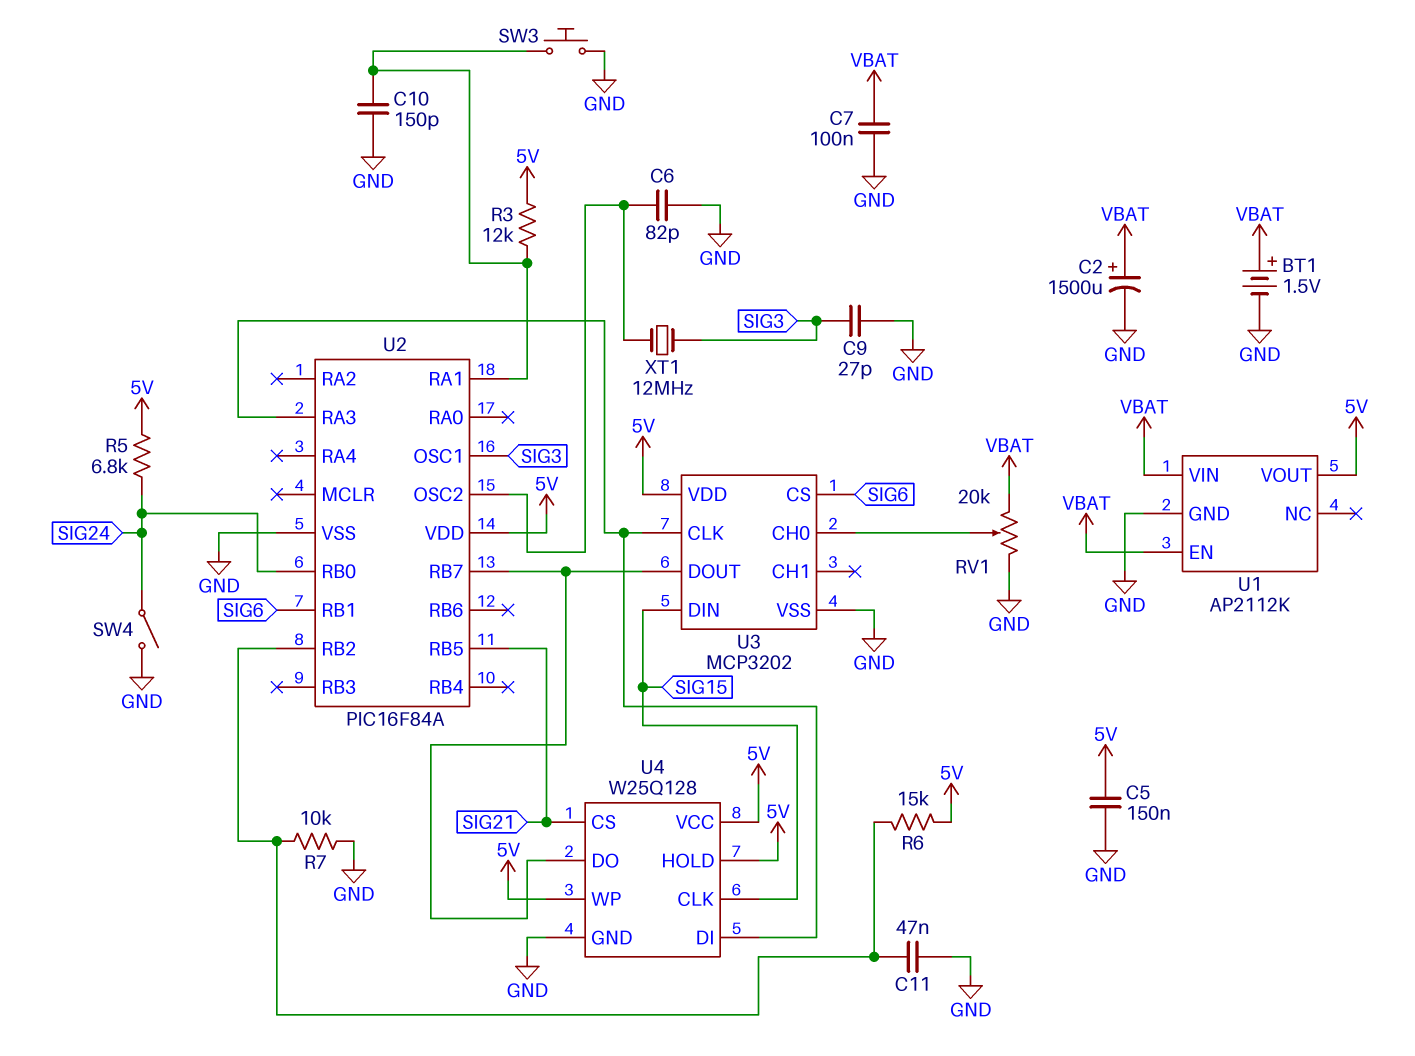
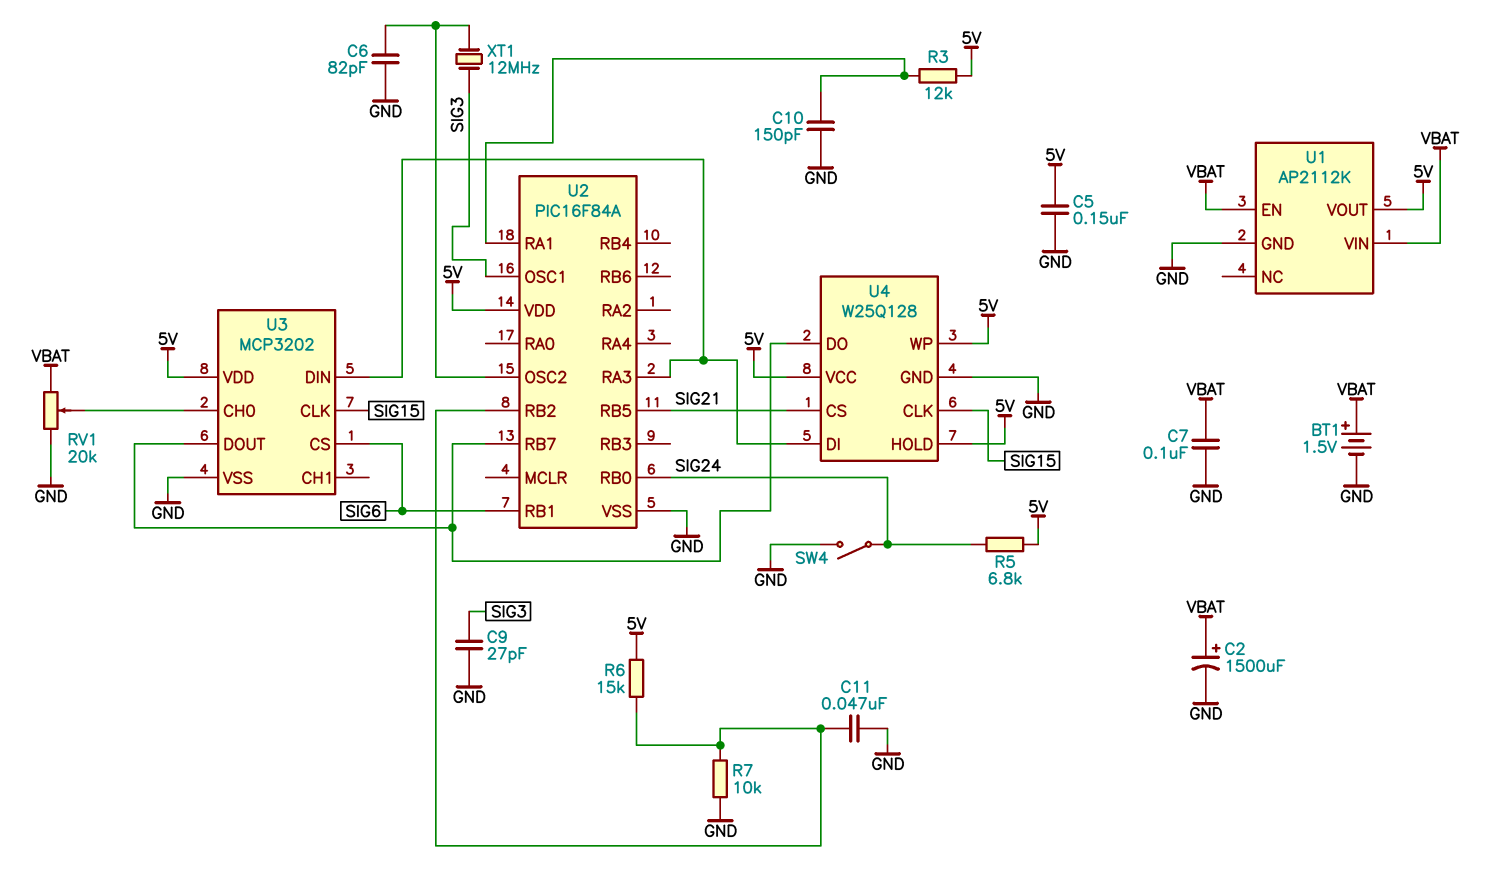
SW3: button (GND, U2/RA1) -> none
U3 pin CLK: U2/RA3 -> SIG15
U3 pin DIN: SIG15 -> U2/RA3

